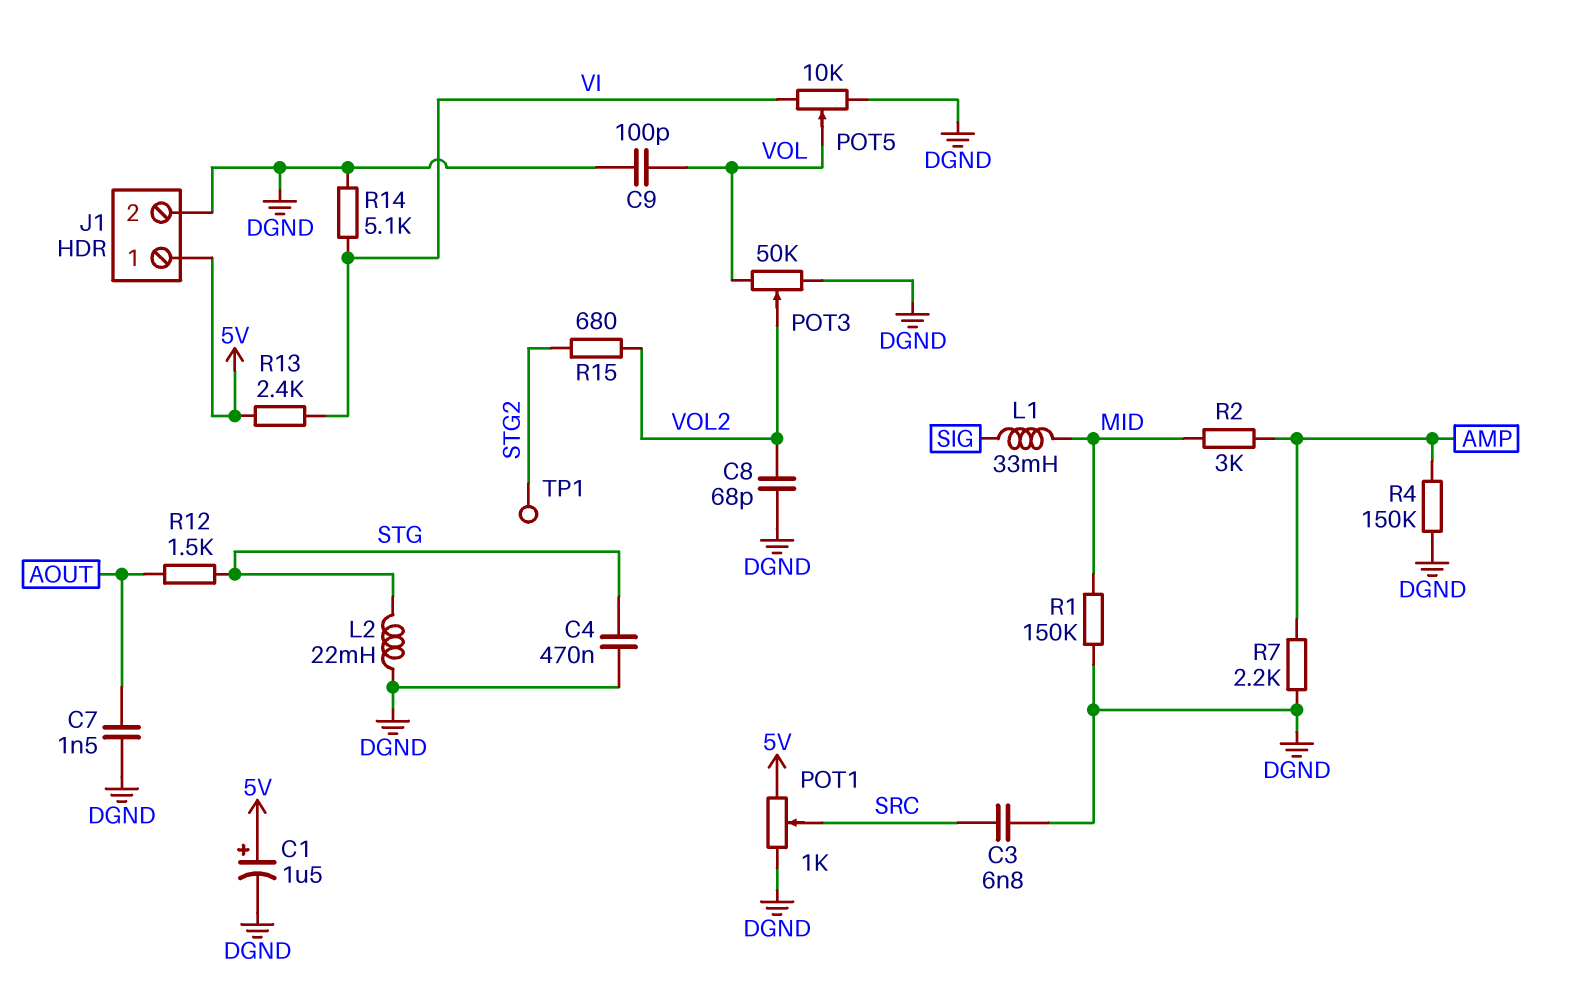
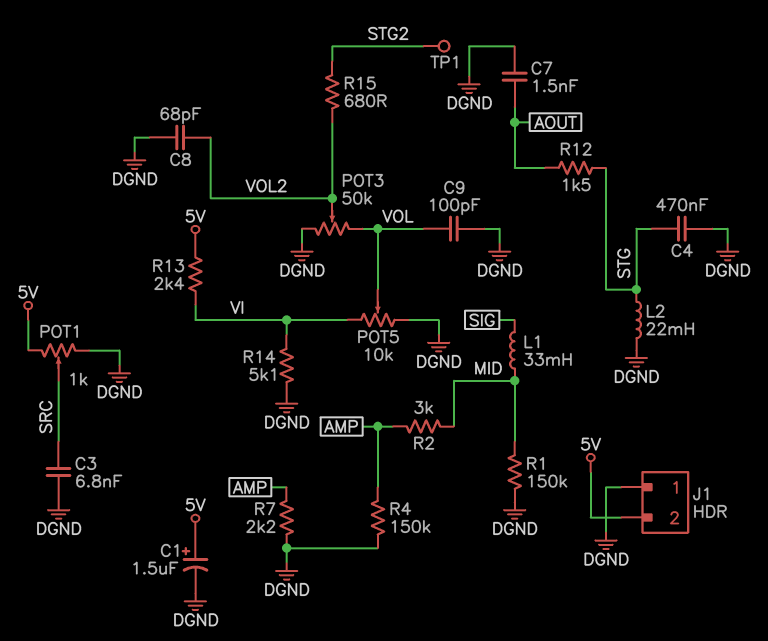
J1 pin 1: 5V -> DGND
J1 pin 2: DGND -> 5V

